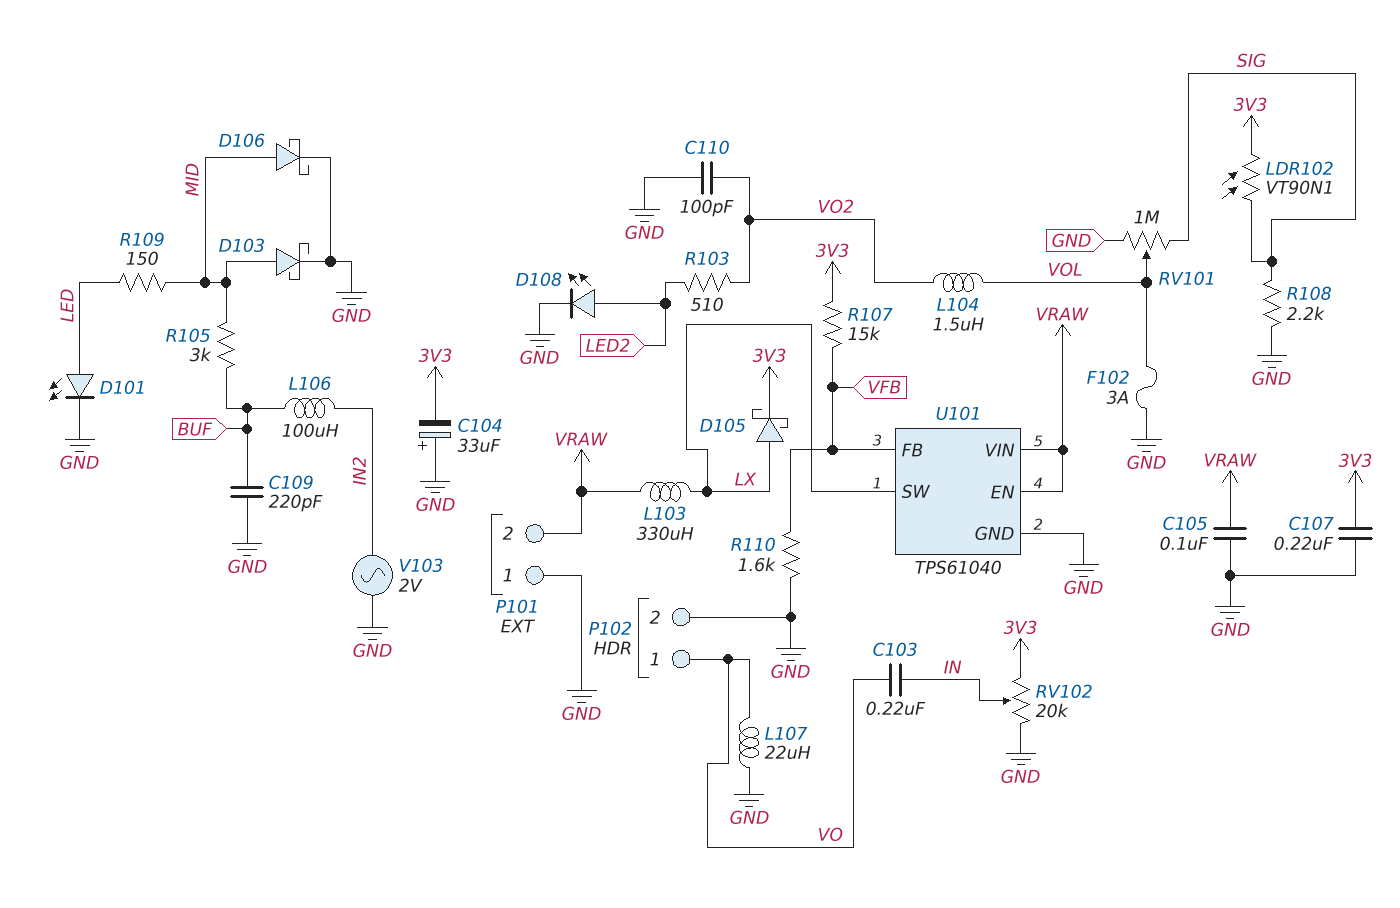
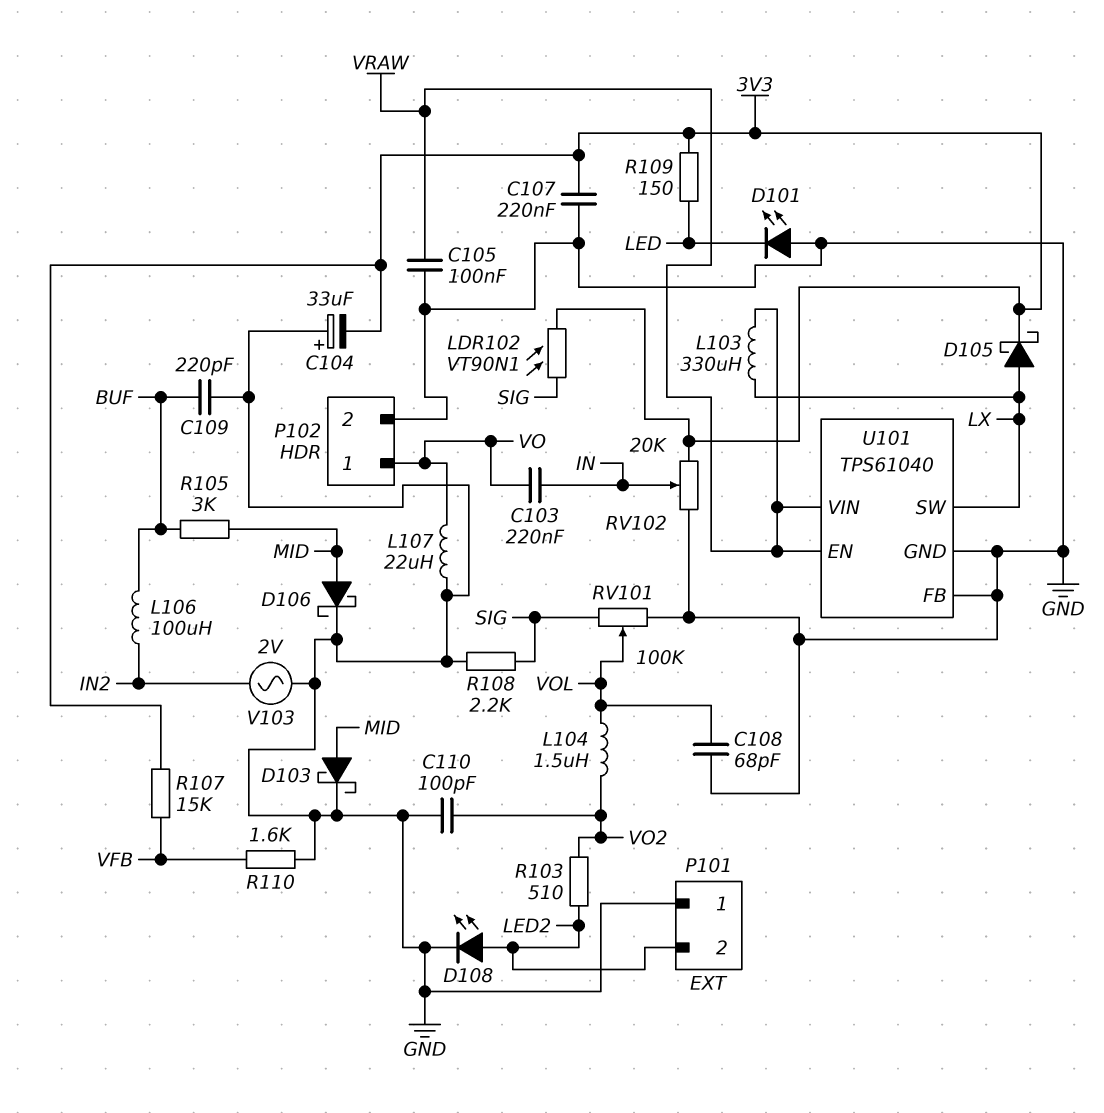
C108: none -> 68pF (GND, VOL)
D101: LED (A LED, K GND) -> LED (A GND, K LED)
F102: 3A (GND, VOL) -> none
P101 pin 2: VRAW -> LED2
R109: 150 (LED, MID) -> 150 (3V3, LED)
RV101: 1M (GND, SIG, wiper VOL) -> 100k (GND, SIG, wiper VOL)
U101 pin FB: VFB -> GND

